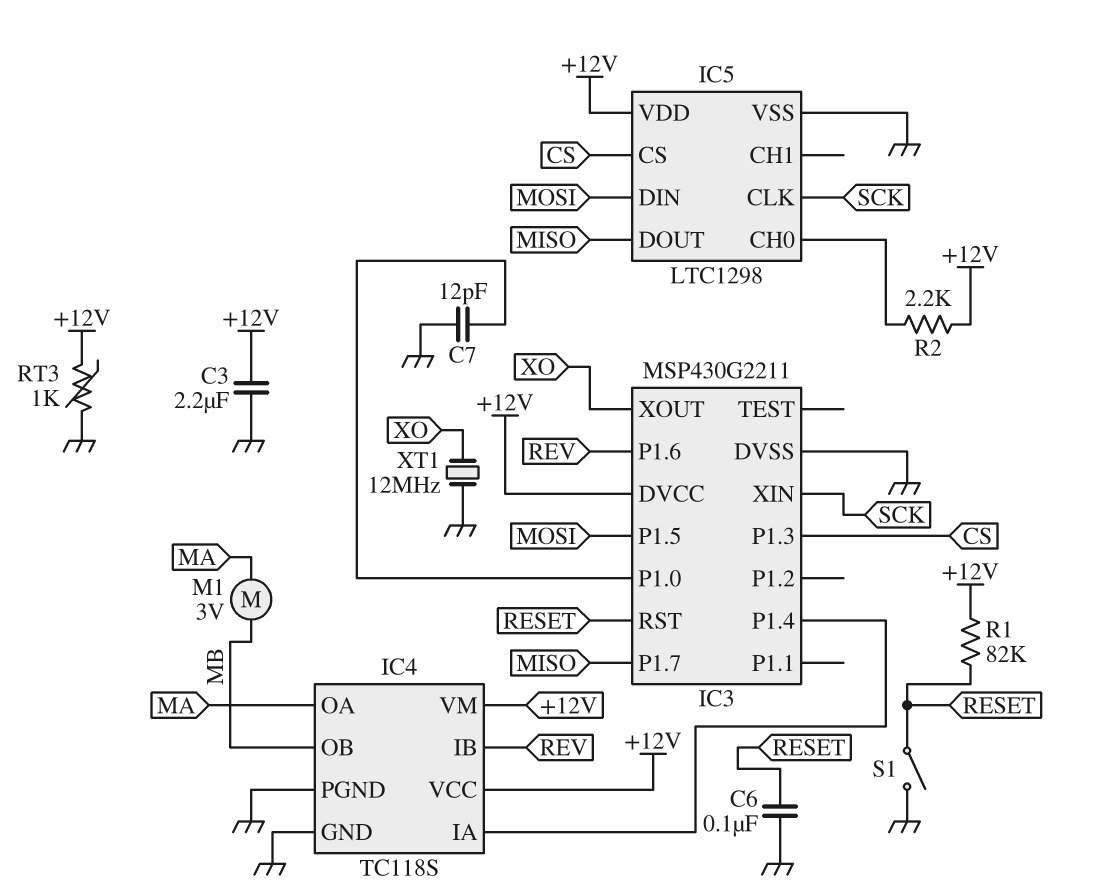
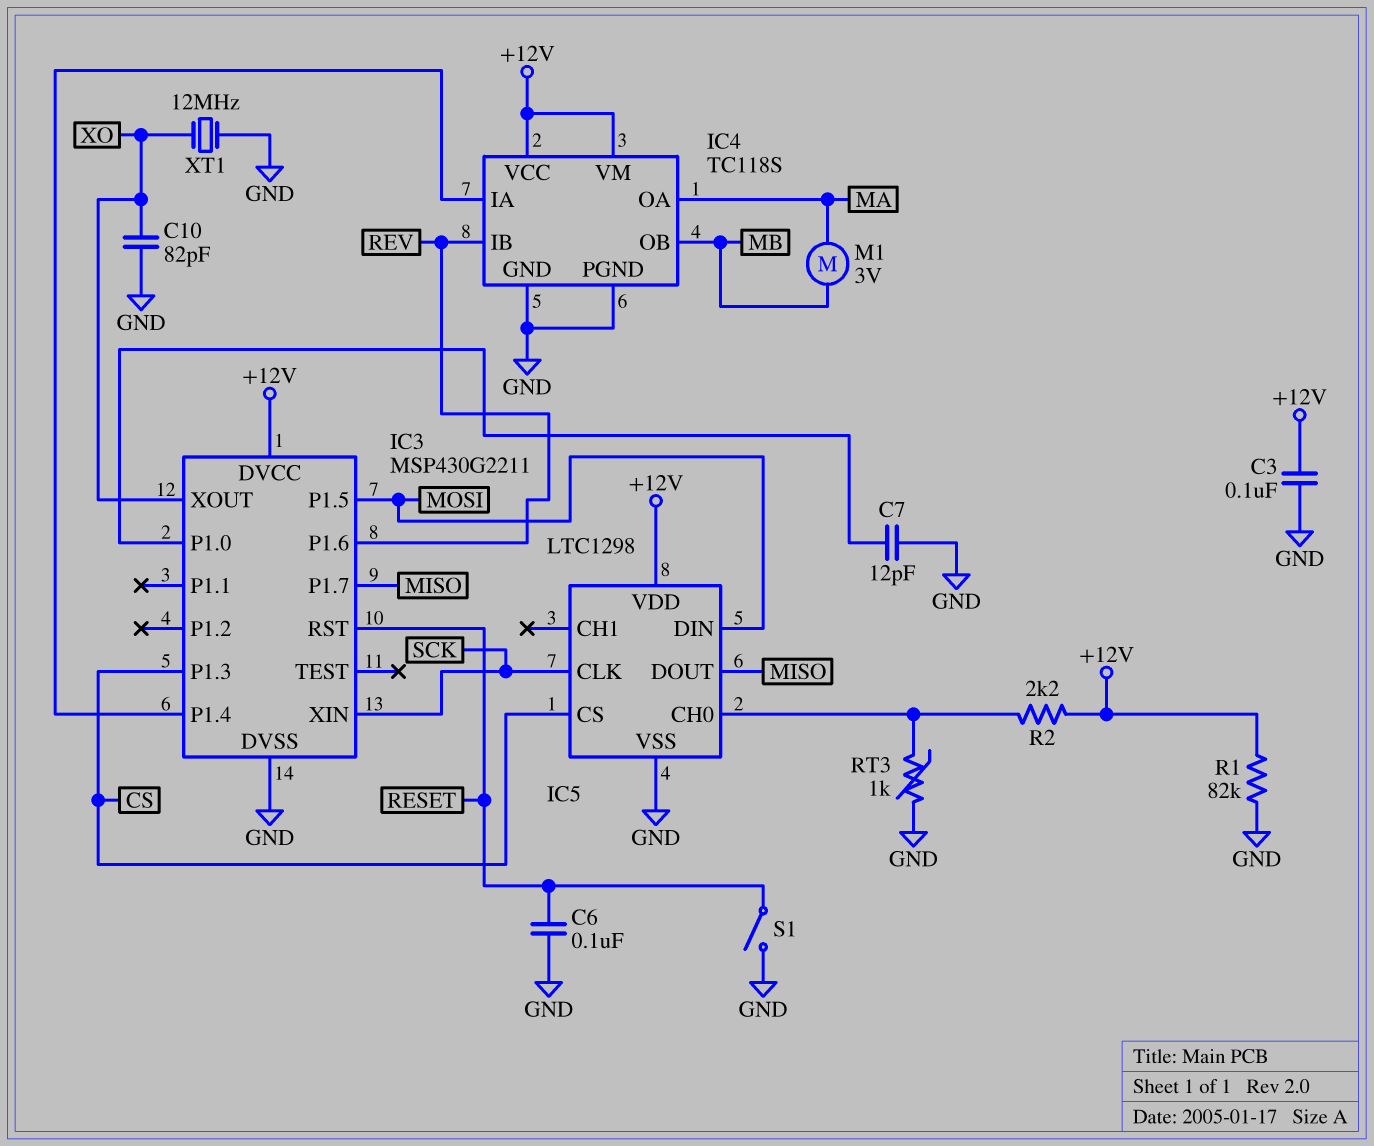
C3: 2.2uF (+12V, GND) -> 100nF (+12V, GND)
C10: none -> 82pF (GND, XO)
R1: 82k (+12V, RESET) -> 82k (+12V, GND)
RT3: 1k (+12V, GND) -> 1k (GND, IC5/CH0)

